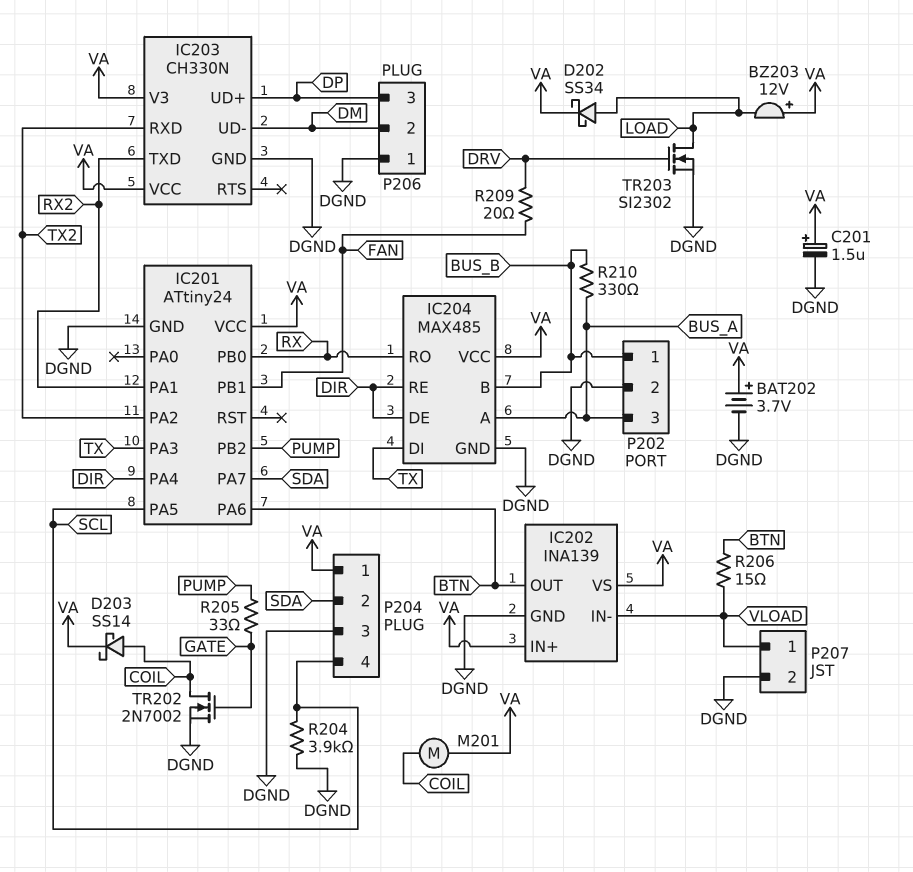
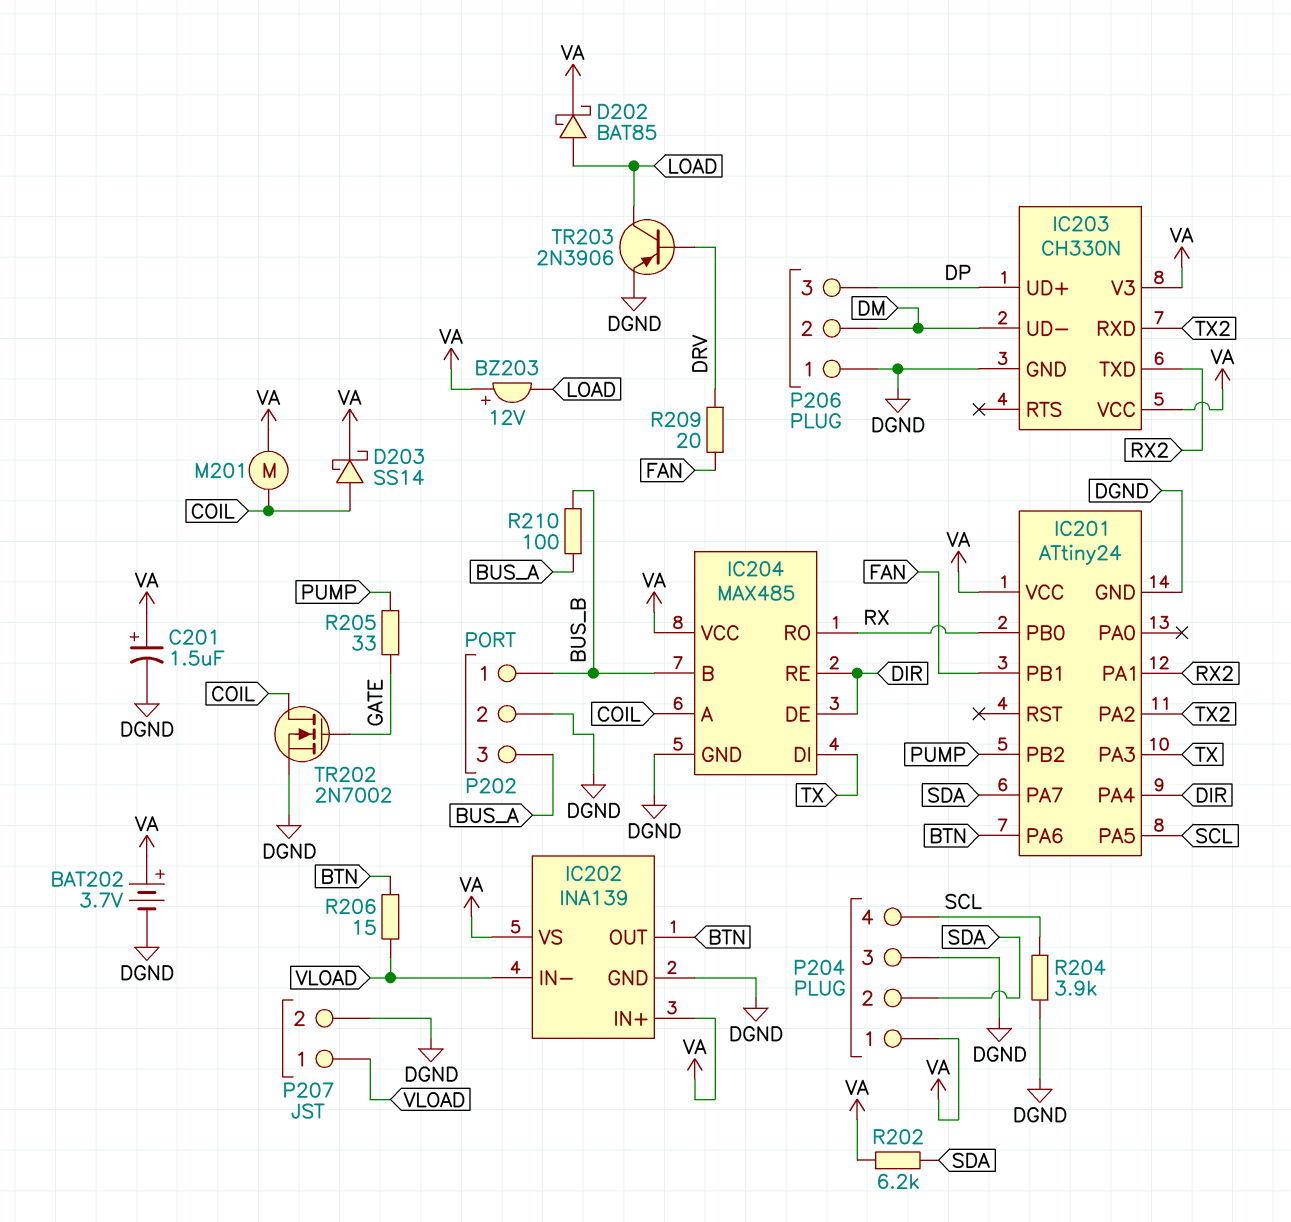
D202: schottky SS34 (A LOAD, K VA) -> schottky BAT85 (A LOAD, K VA)
IC204 pin A: BUS_A -> COIL
R202: none -> 6.2k (SDA, VA)
R210: 330 (BUS_A, BUS_B) -> 100 (BUS_A, BUS_B)
TR203: NMOS SI2302 (G DRV, D LOAD, S DGND) -> PNP 2N3906 (B DRV, C LOAD, E DGND)

